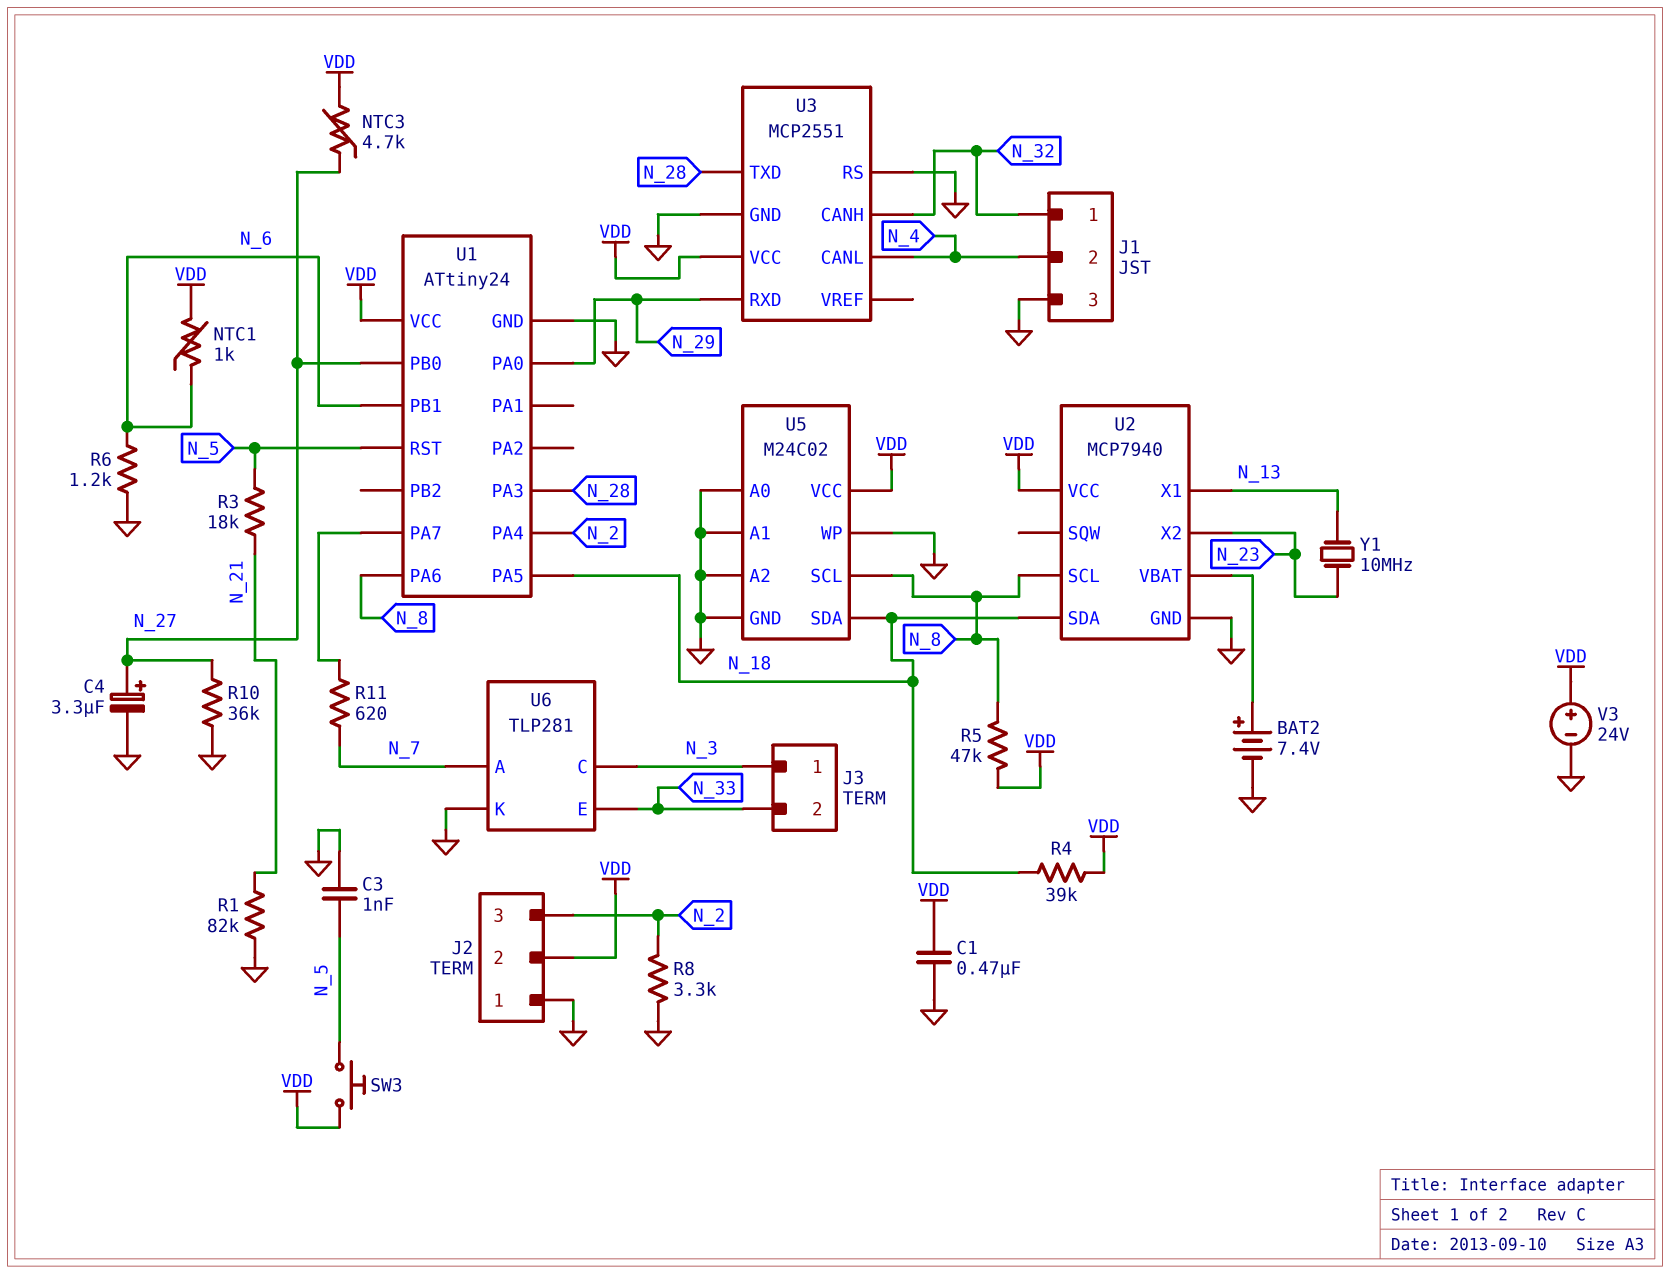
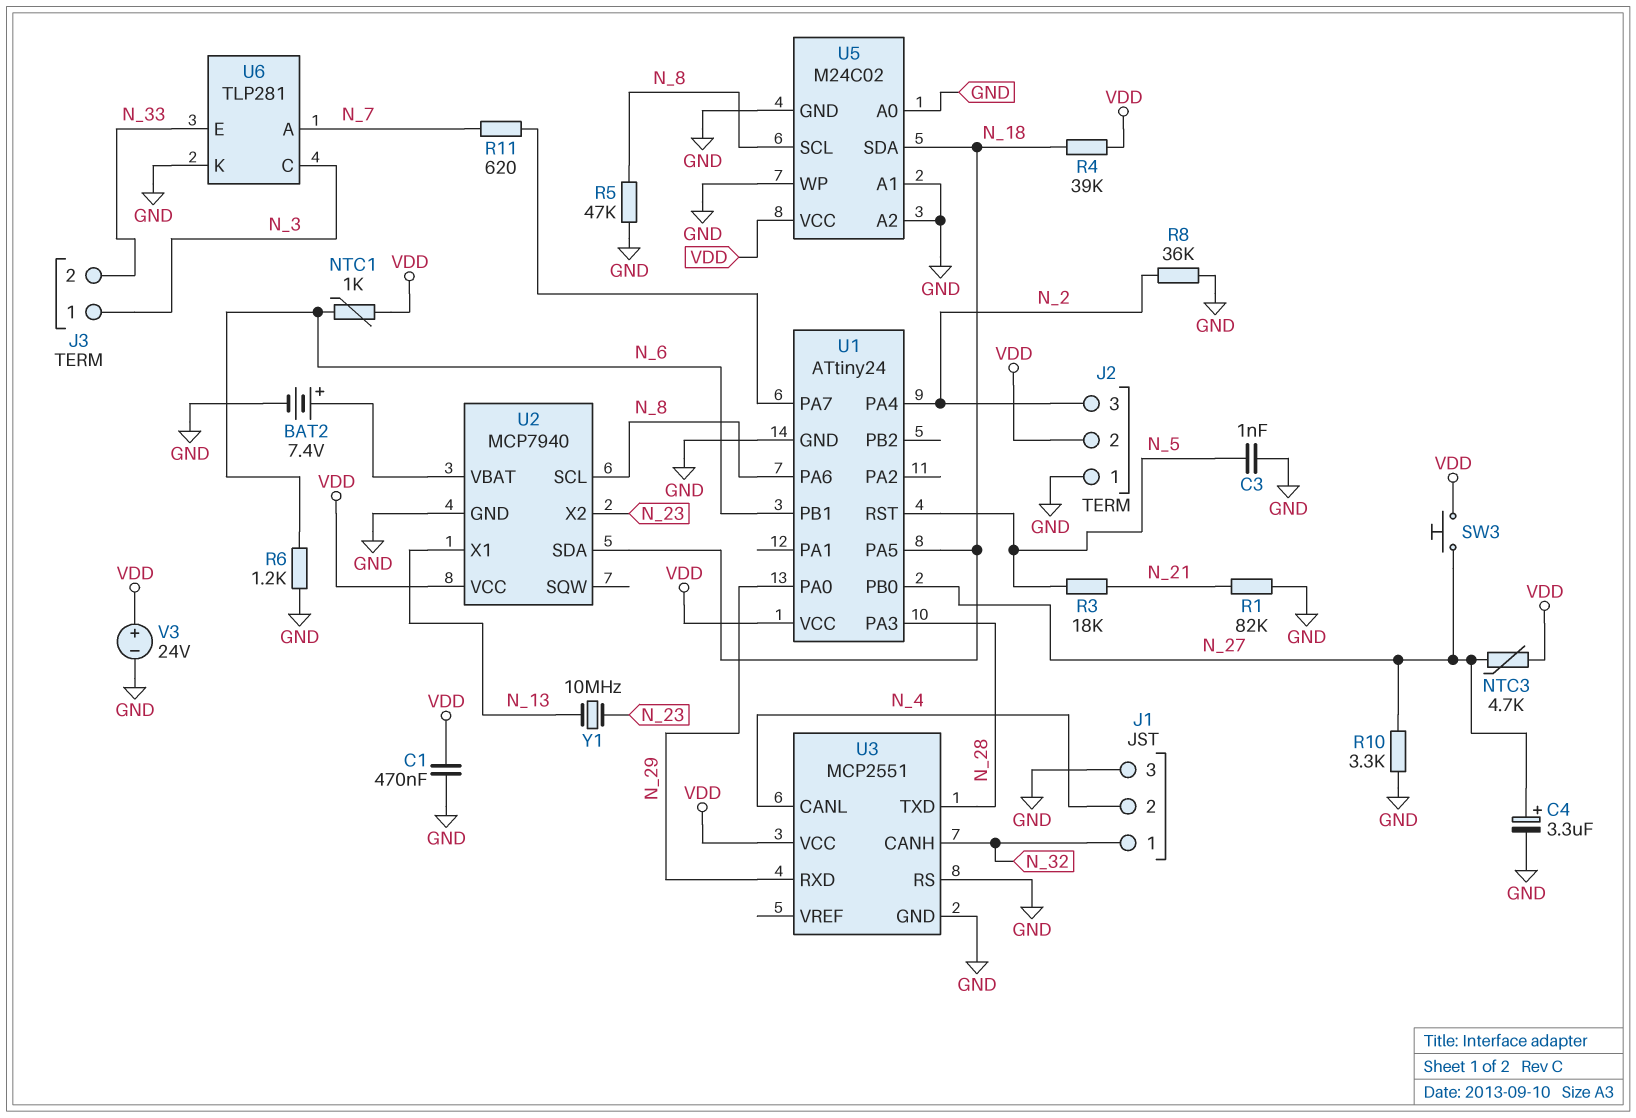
R5: 47k (N_8, VDD) -> 47k (GND, N_8)
R8: 3.3k (GND, N_2) -> 36k (GND, N_2)
R10: 36k (GND, N_27) -> 3.3k (GND, N_27)
SW3: button (N_5, VDD) -> button (N_27, VDD)

